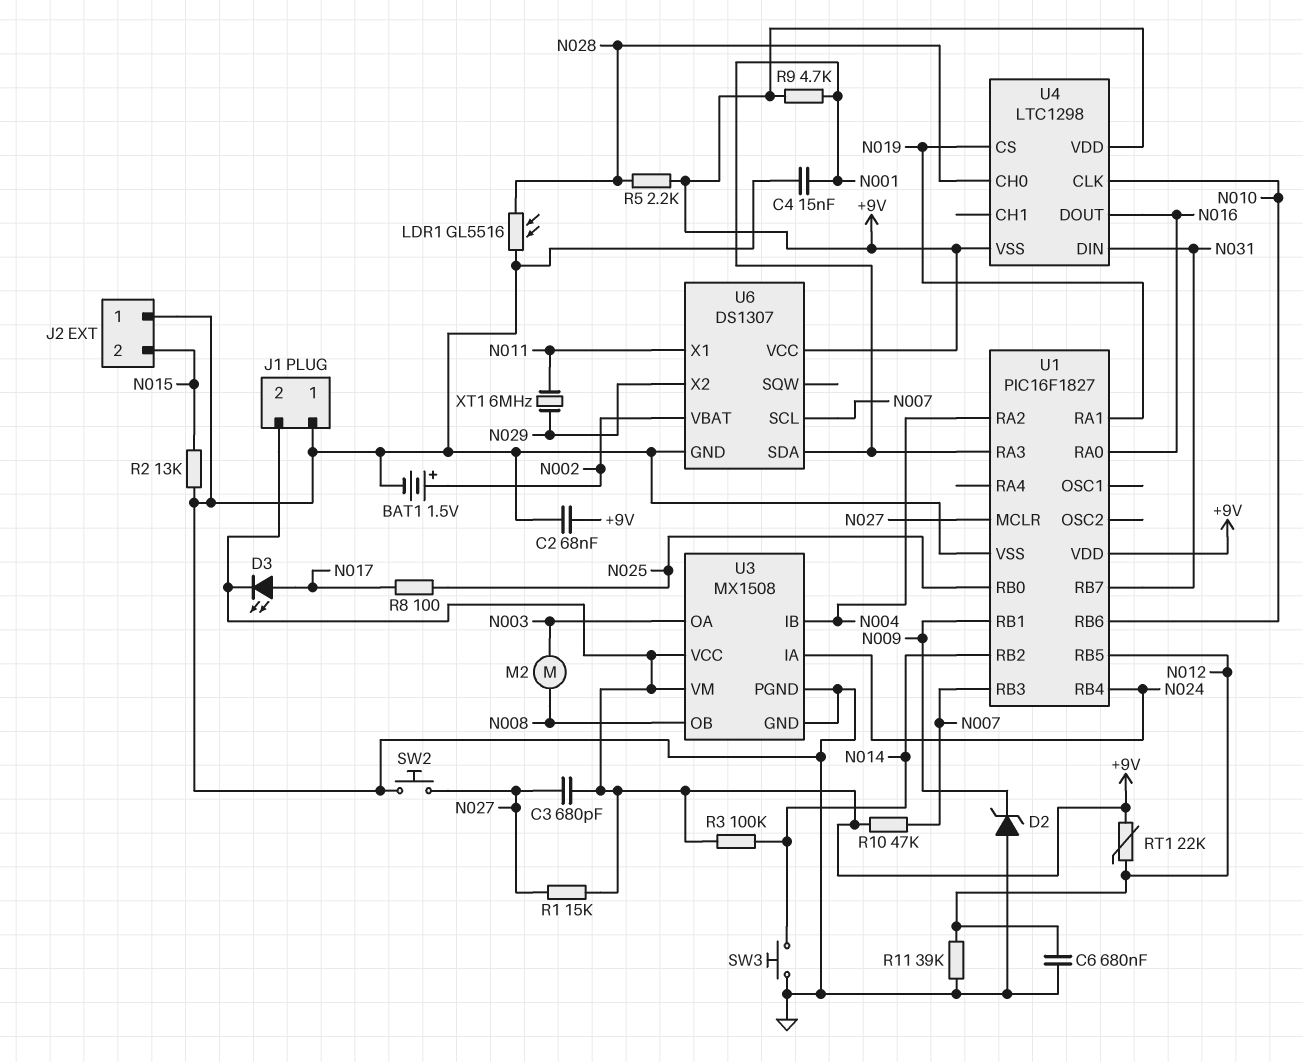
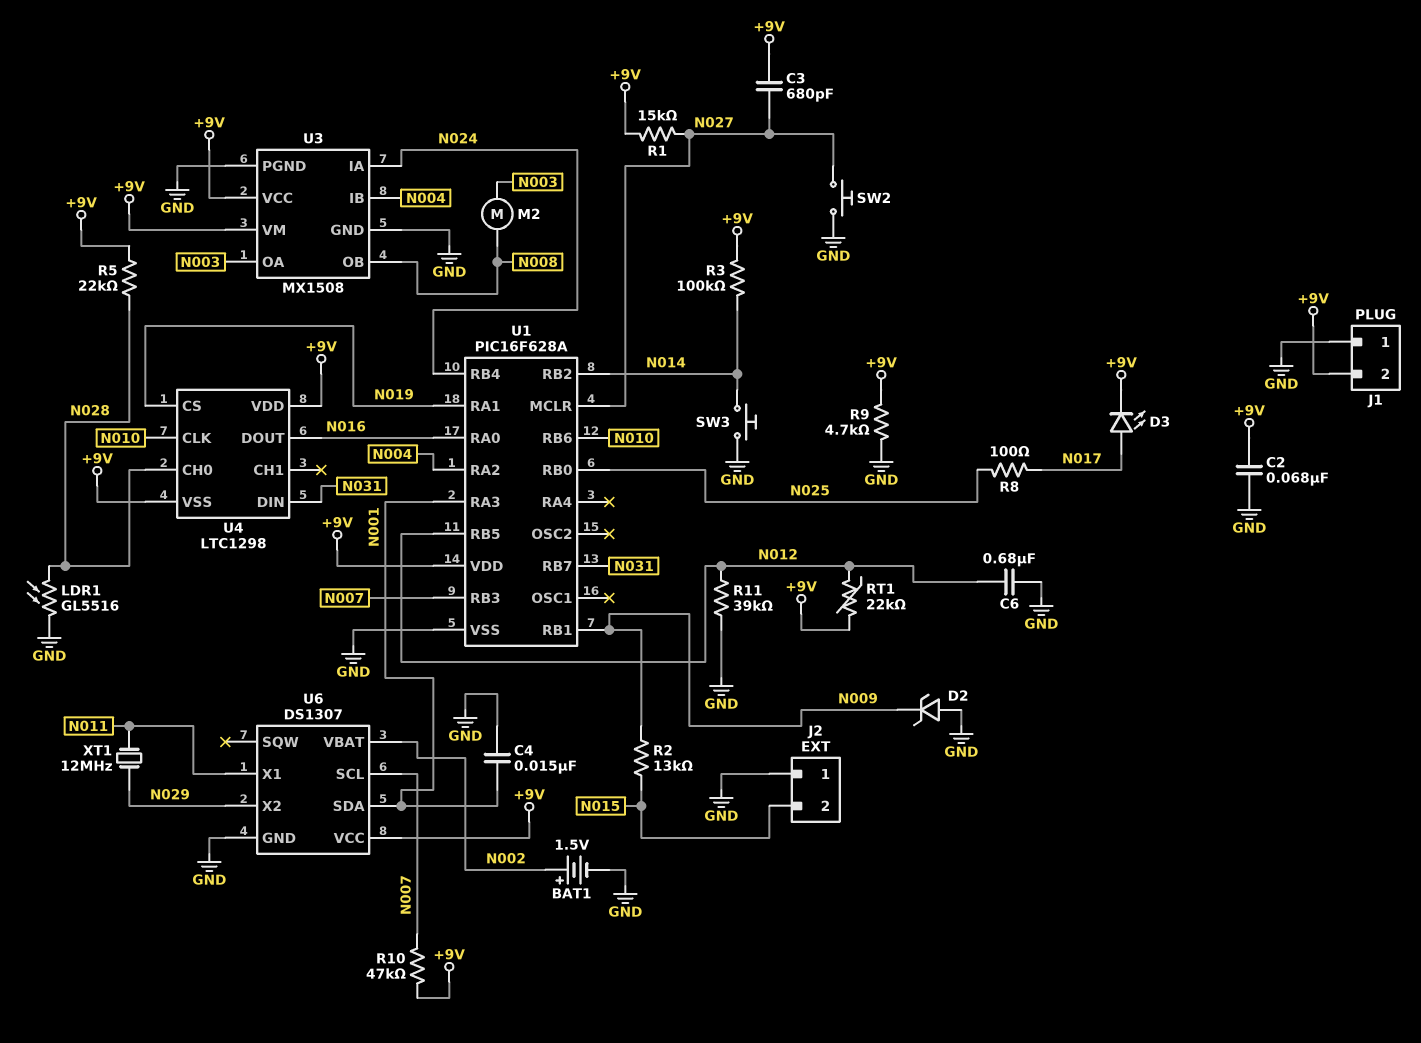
R2: 13k (GND, N015) -> 13k (N009, N015)
R5: 2.2k (+9V, N028) -> 22k (+9V, N028)
R9: 4.7k (+9V, N001) -> 4.7k (+9V, GND)
U1: PIC16F1827 -> PIC16F628A
XT1: 6MHz (N011, N029) -> 12MHz (N011, N029)

